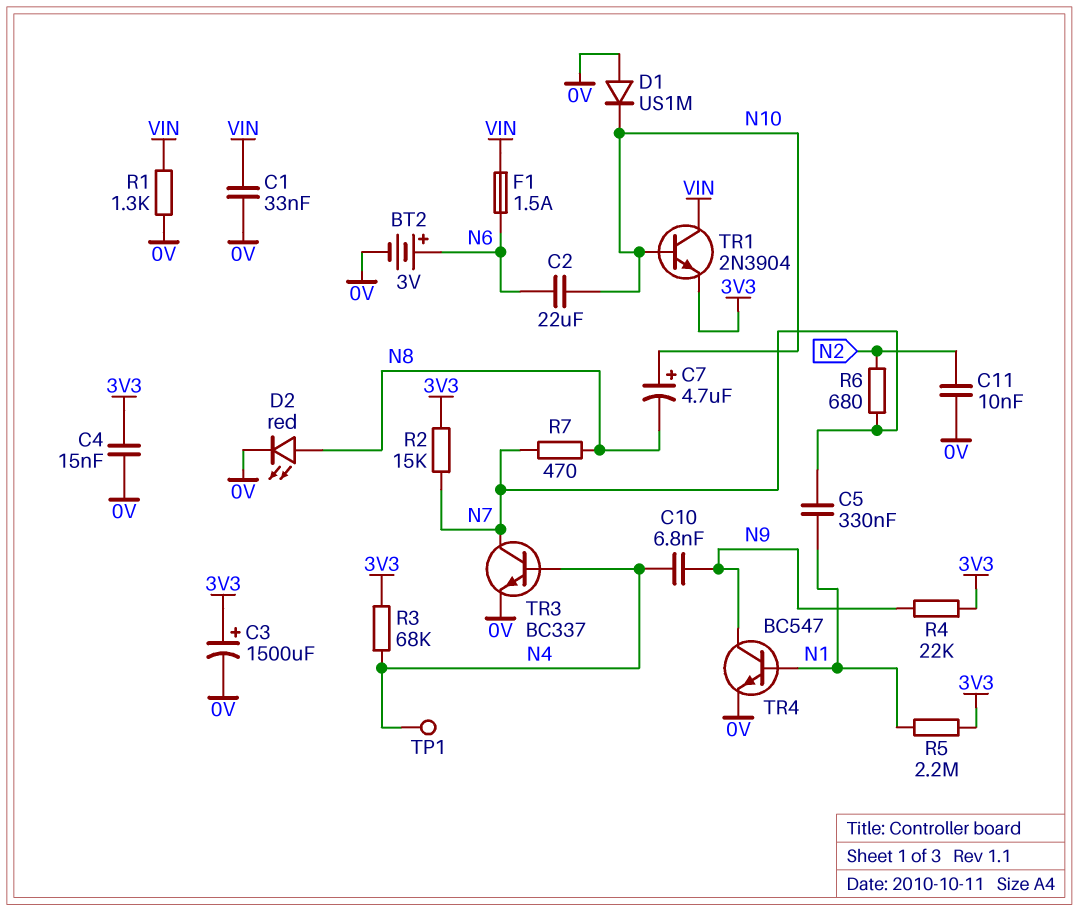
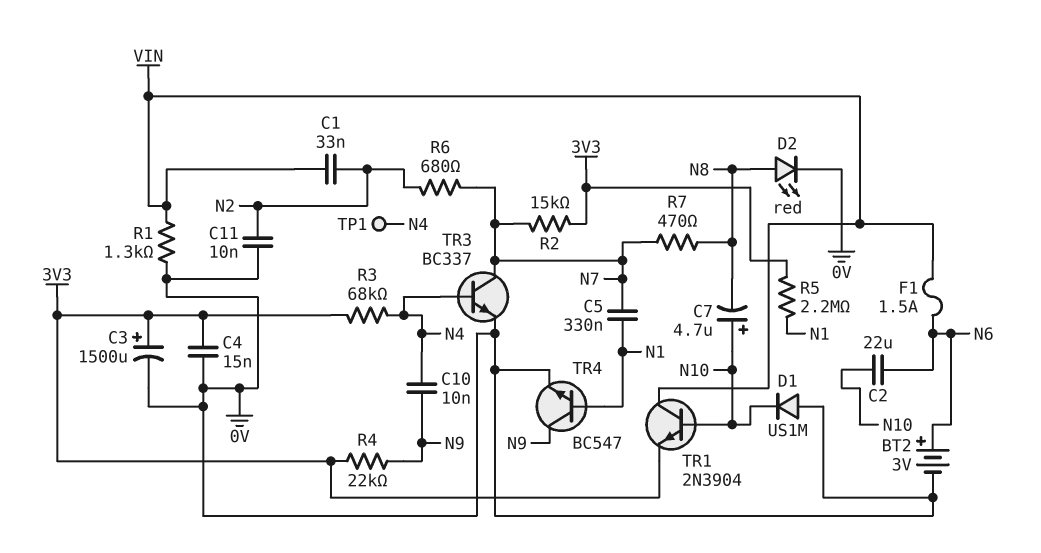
C1: 33nF (0V, VIN) -> 33nF (N2, VIN)
C10: 6.8nF (N4, N9) -> 10nF (N4, N9)

